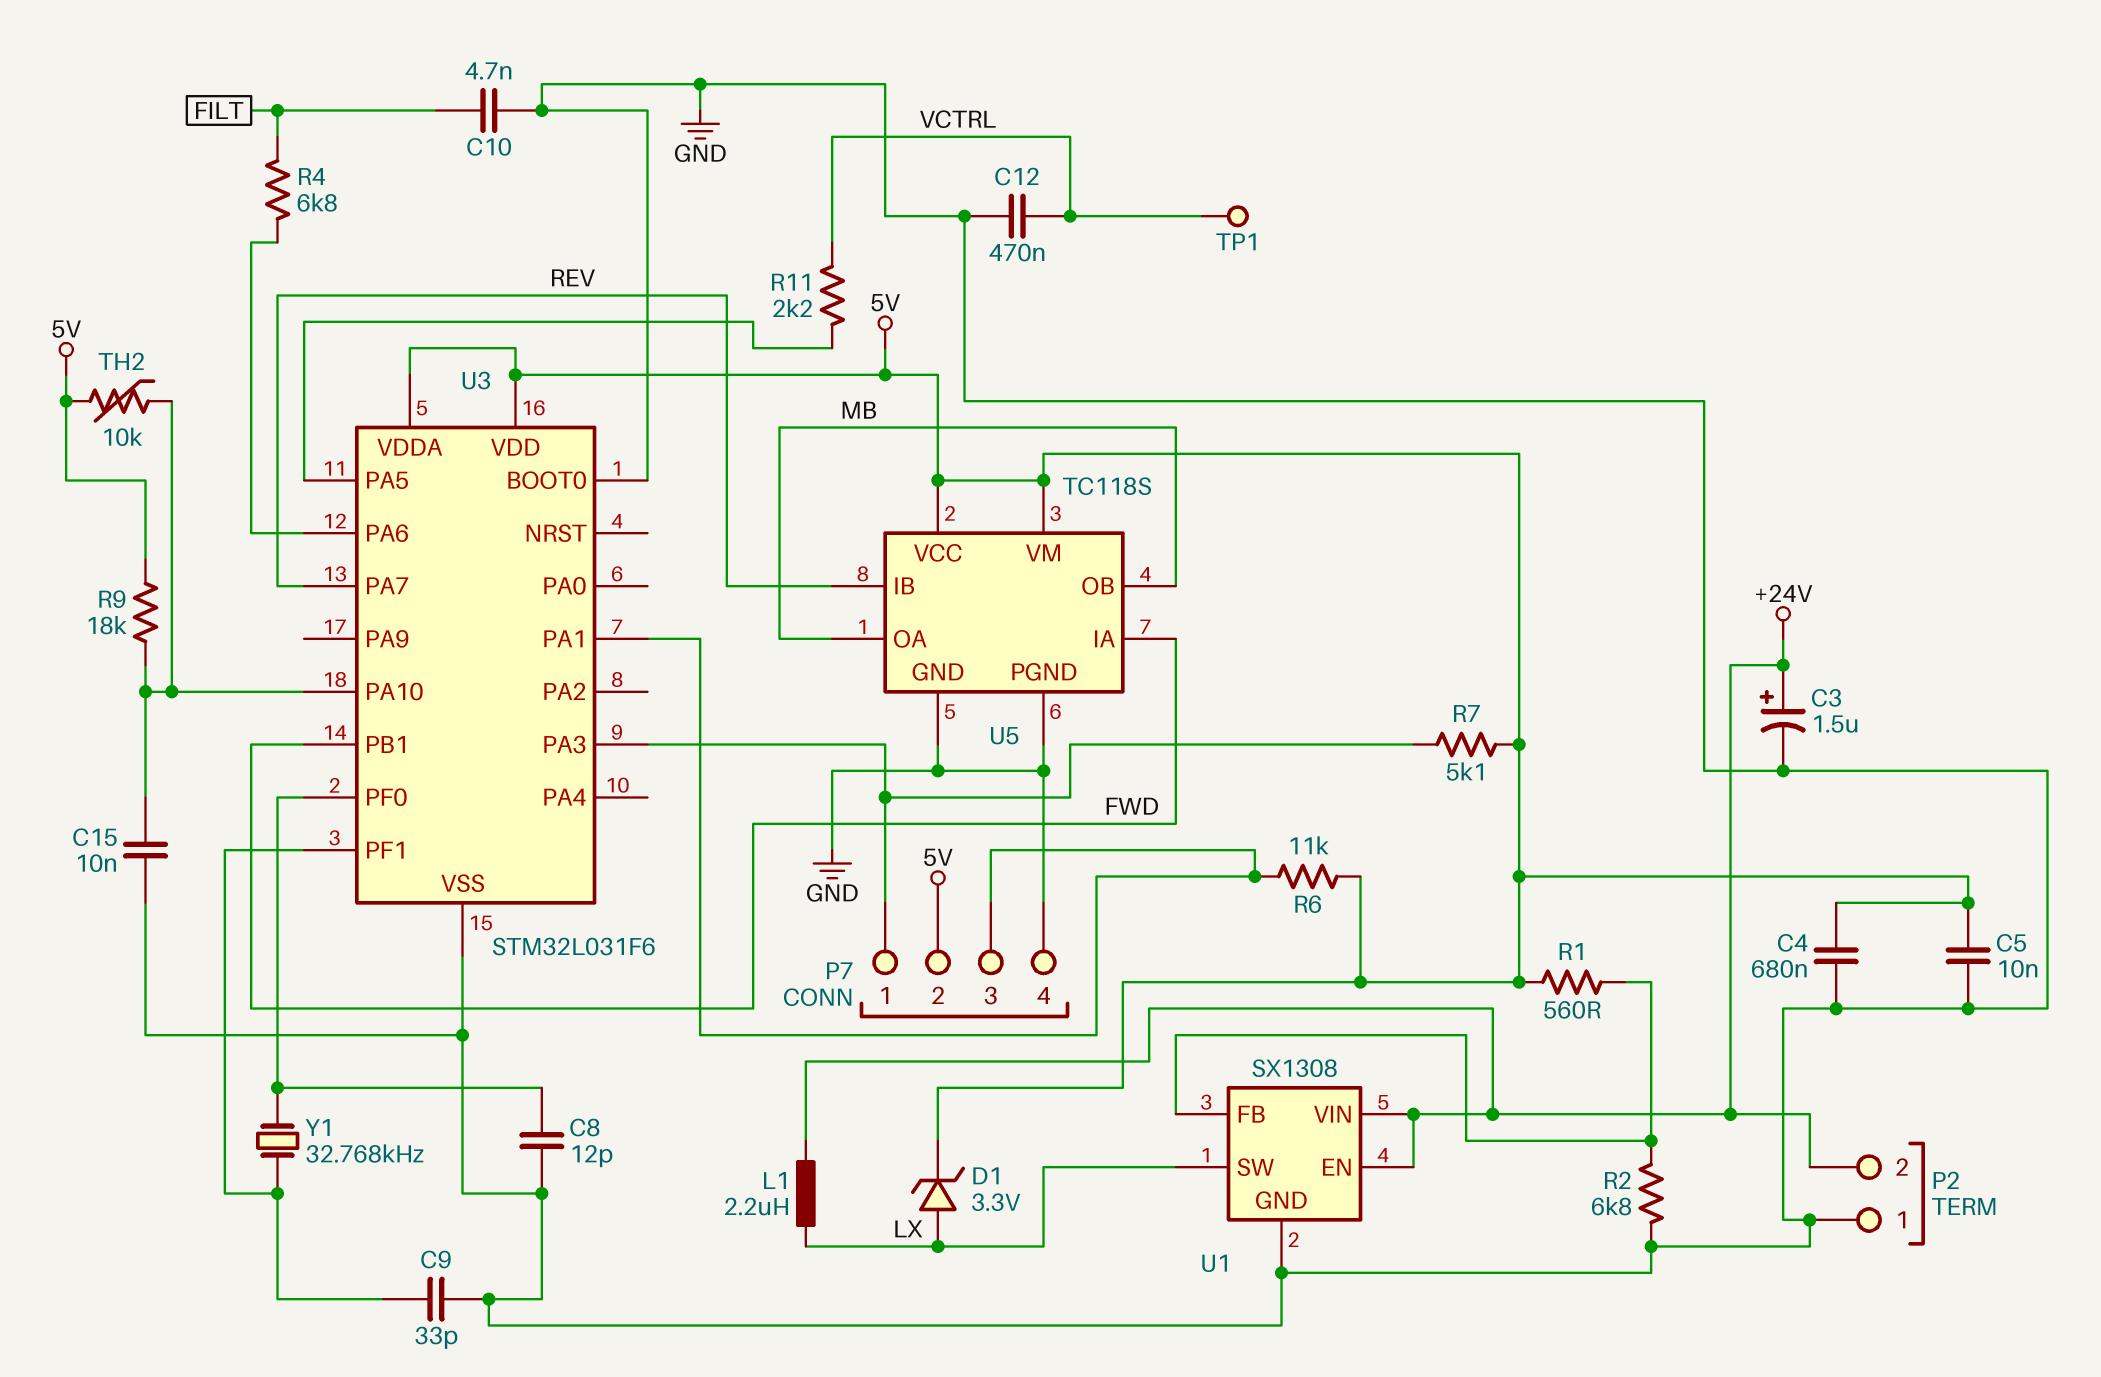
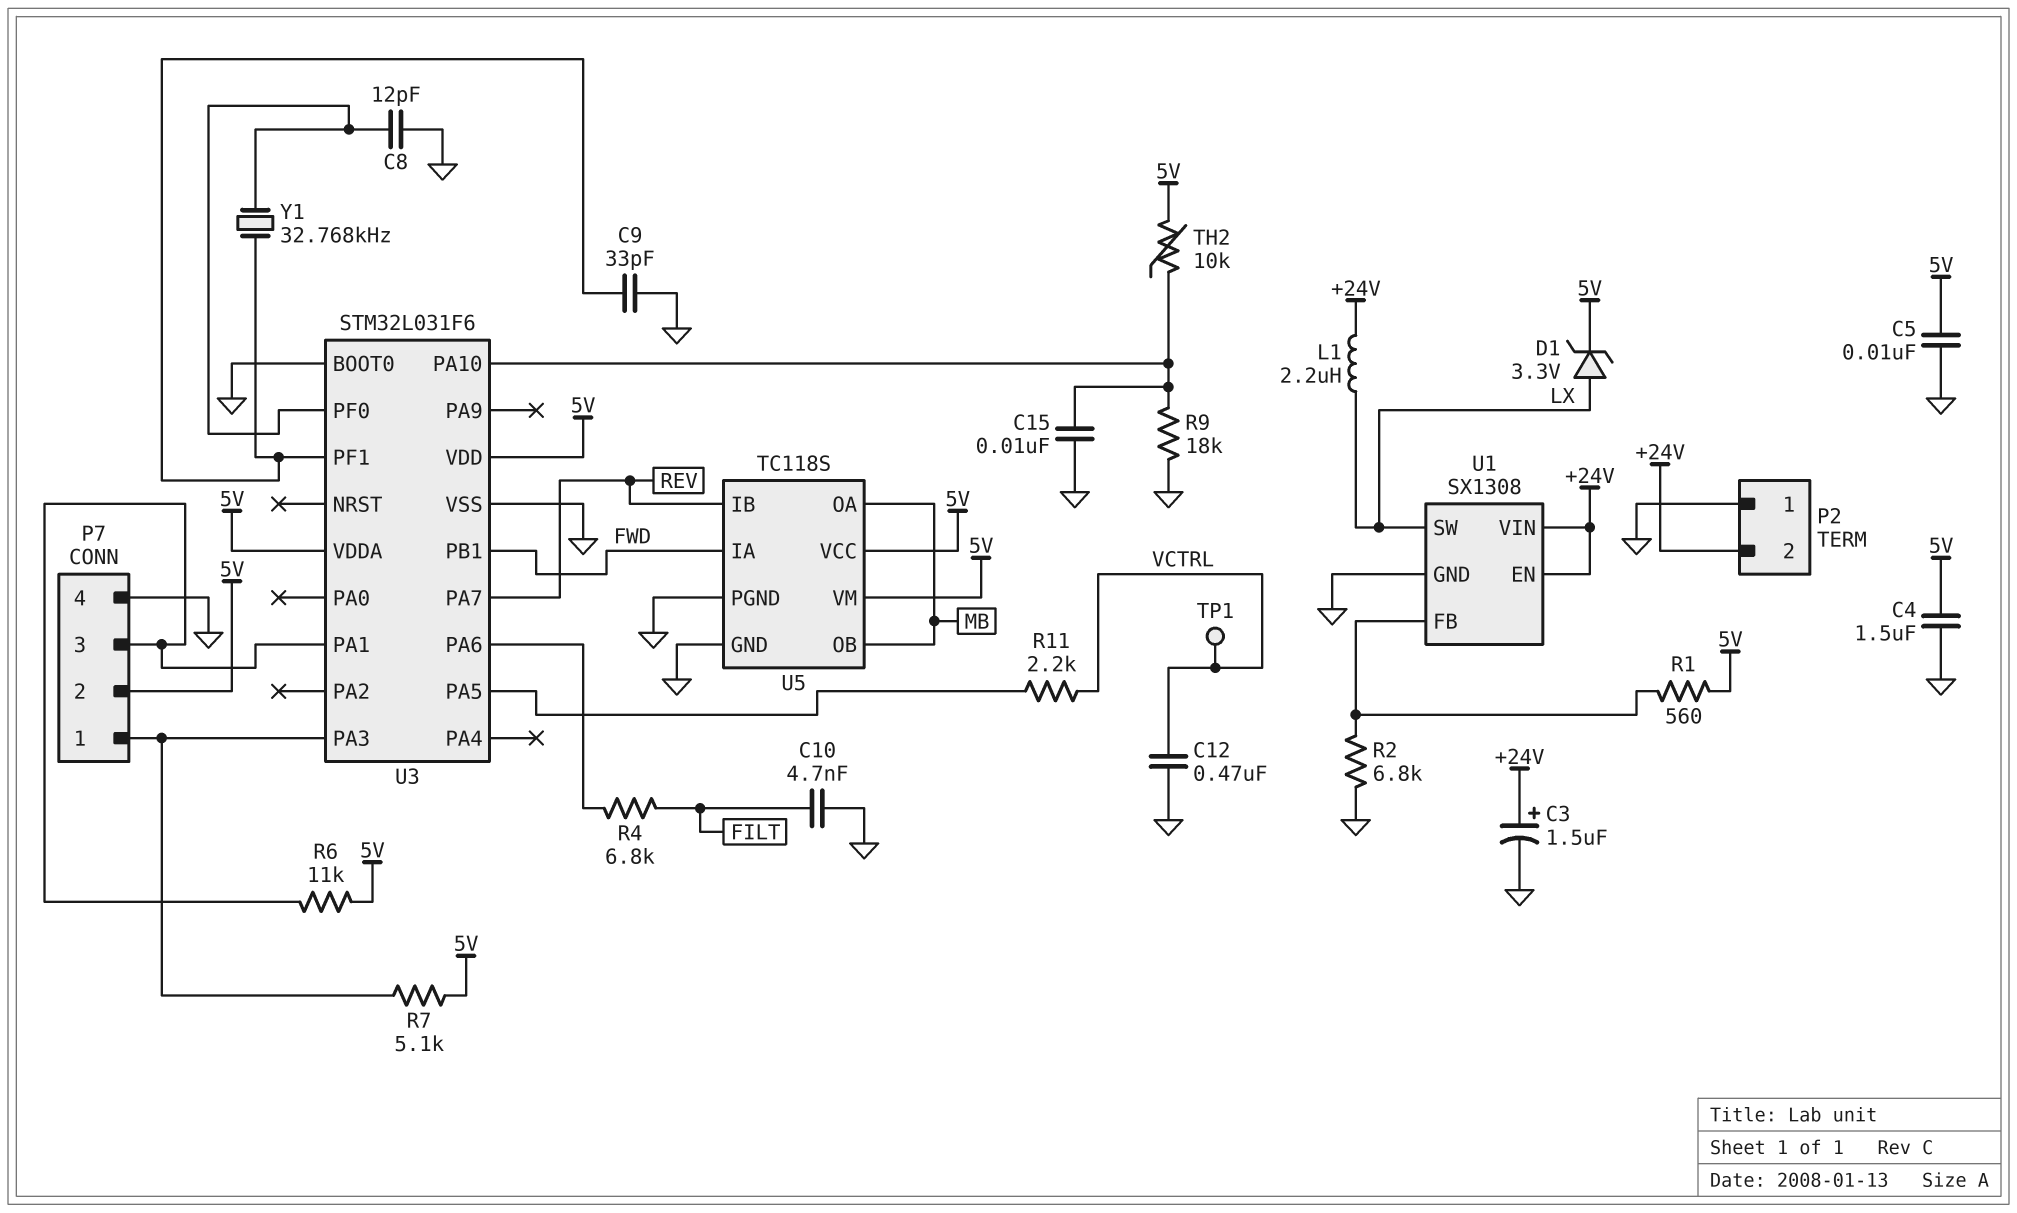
C4: 680nF (5V, GND) -> 1.5uF (5V, GND)
R9: 18k (5V, U3/PA10) -> 18k (GND, U3/PA10)

